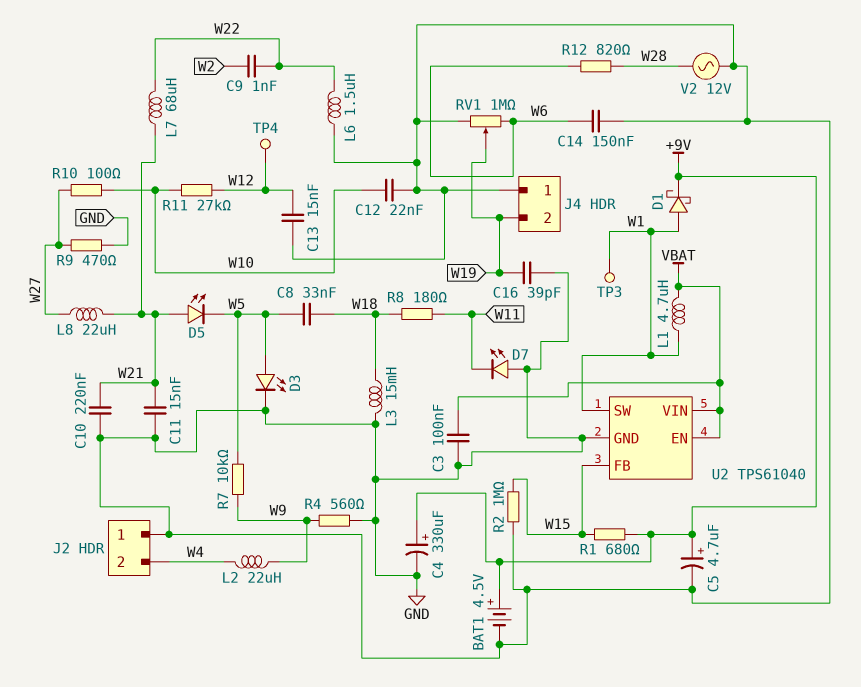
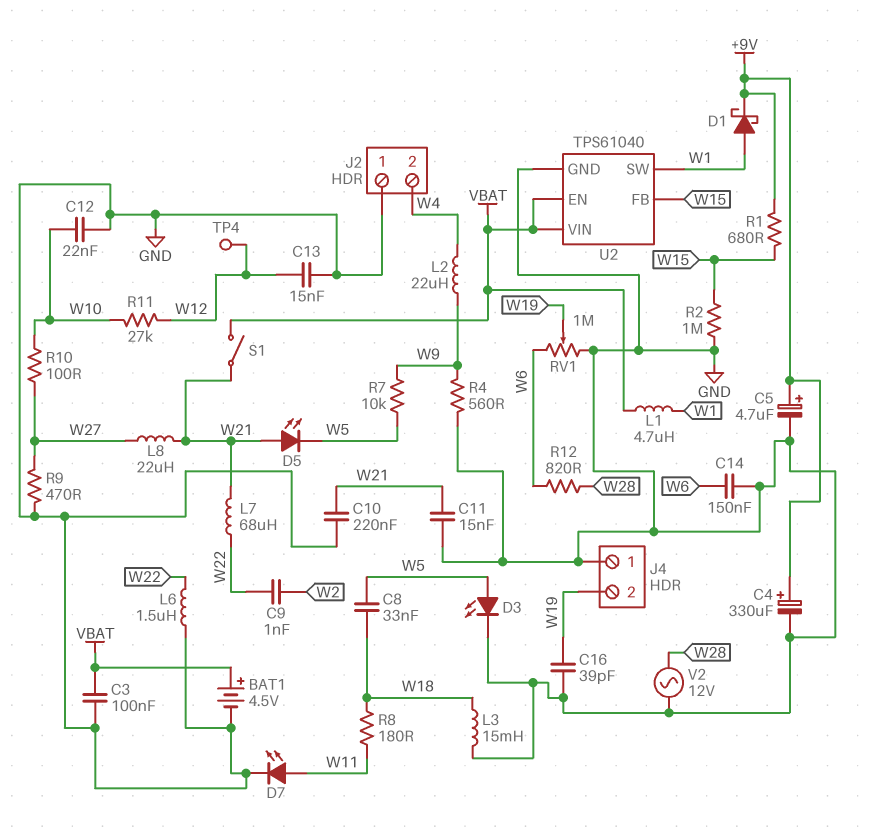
BAT1: 4.5V (plus +9V, minus GND) -> 4.5V (plus VBAT, minus GND)
D7: LED (A GND, K W11) -> LED (A W11, K GND)
S1: none -> switch (VBAT, W21)
TP3: test point (W1) -> none

